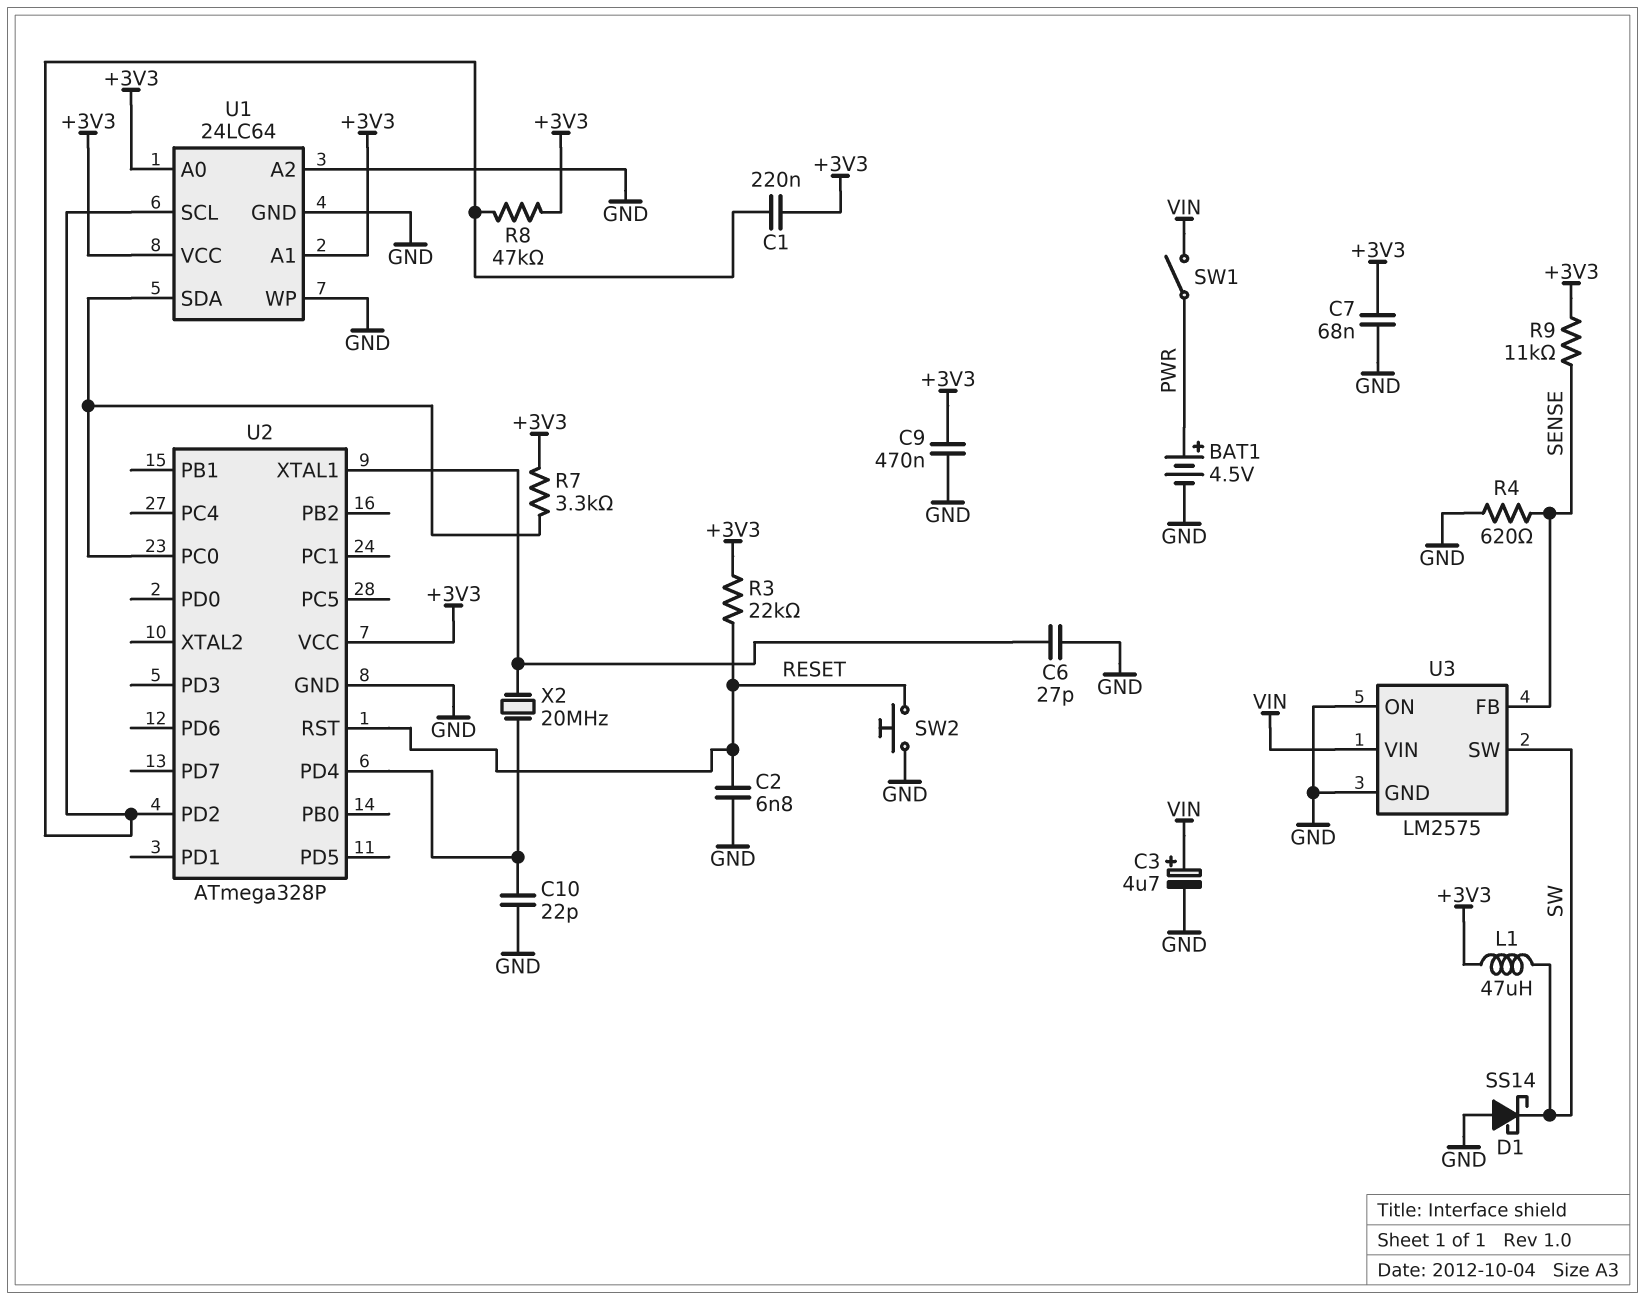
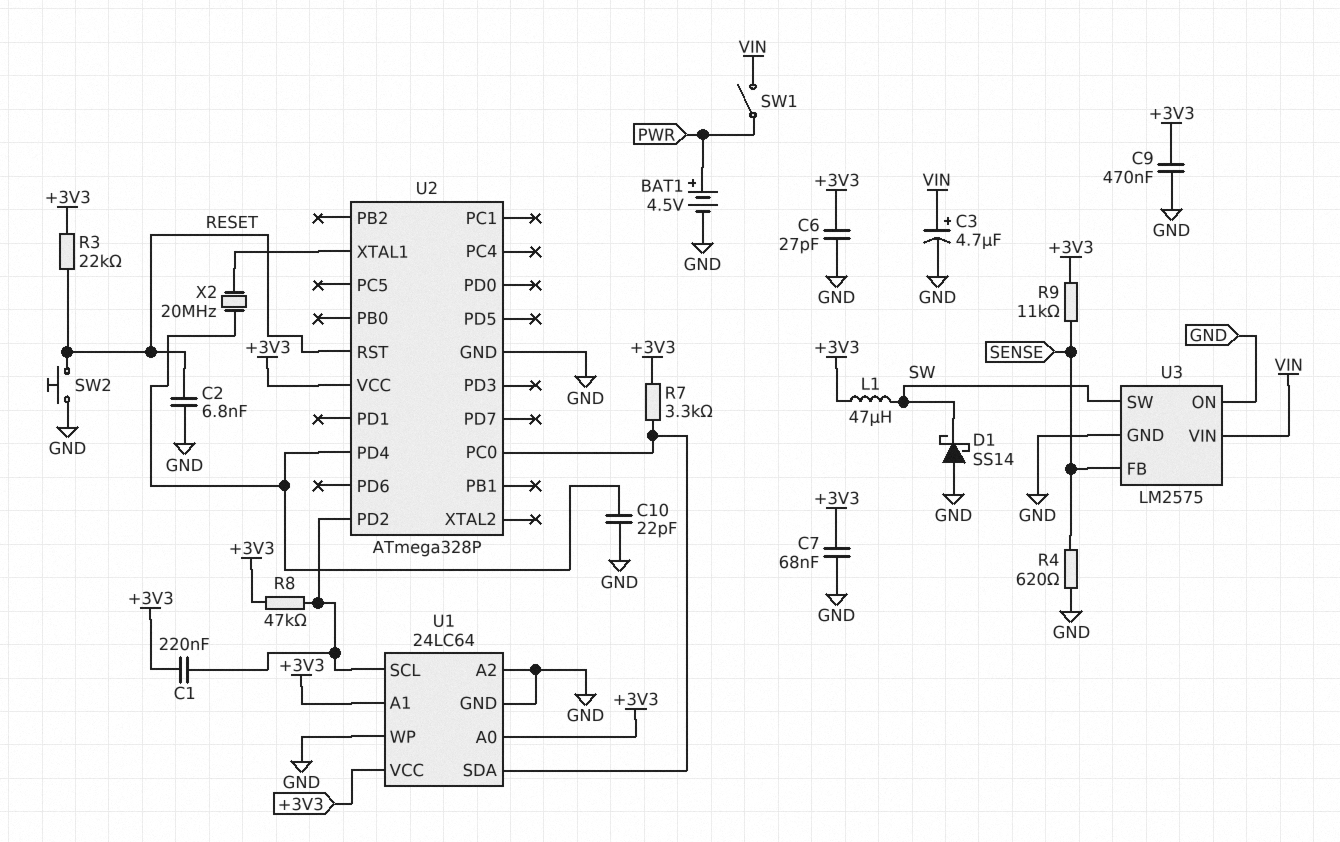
C6: 27pF (GND, U2/XTAL1) -> 27pF (+3V3, GND)

